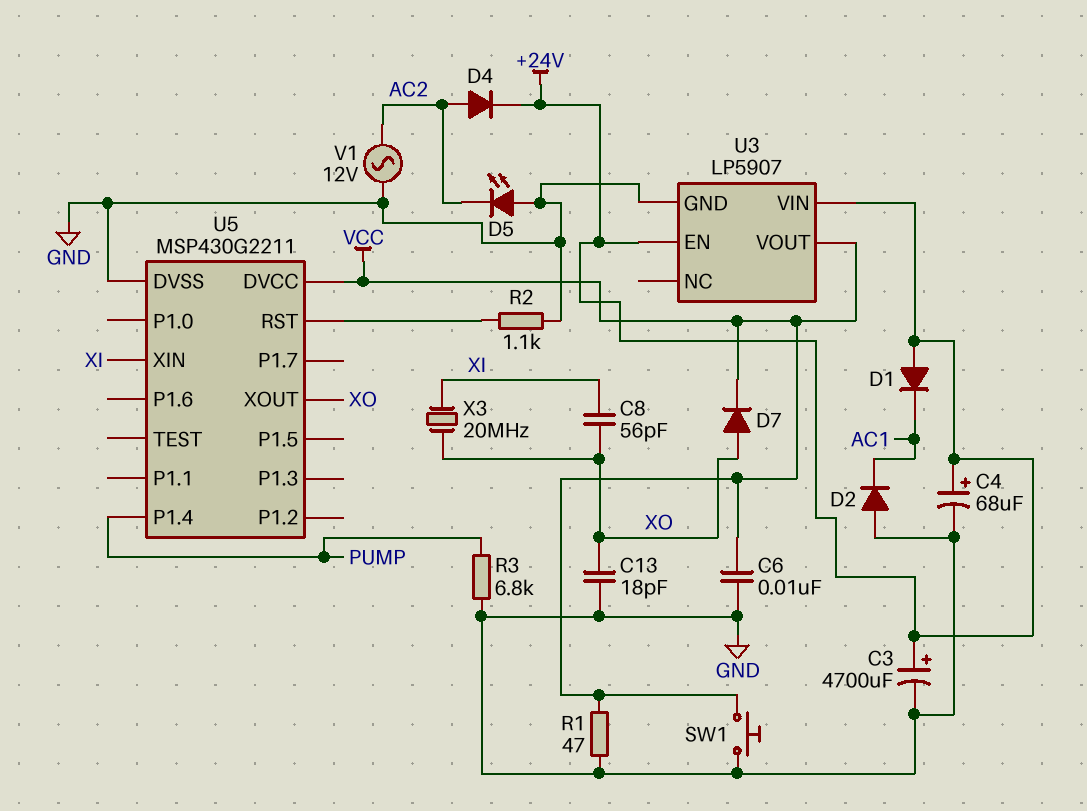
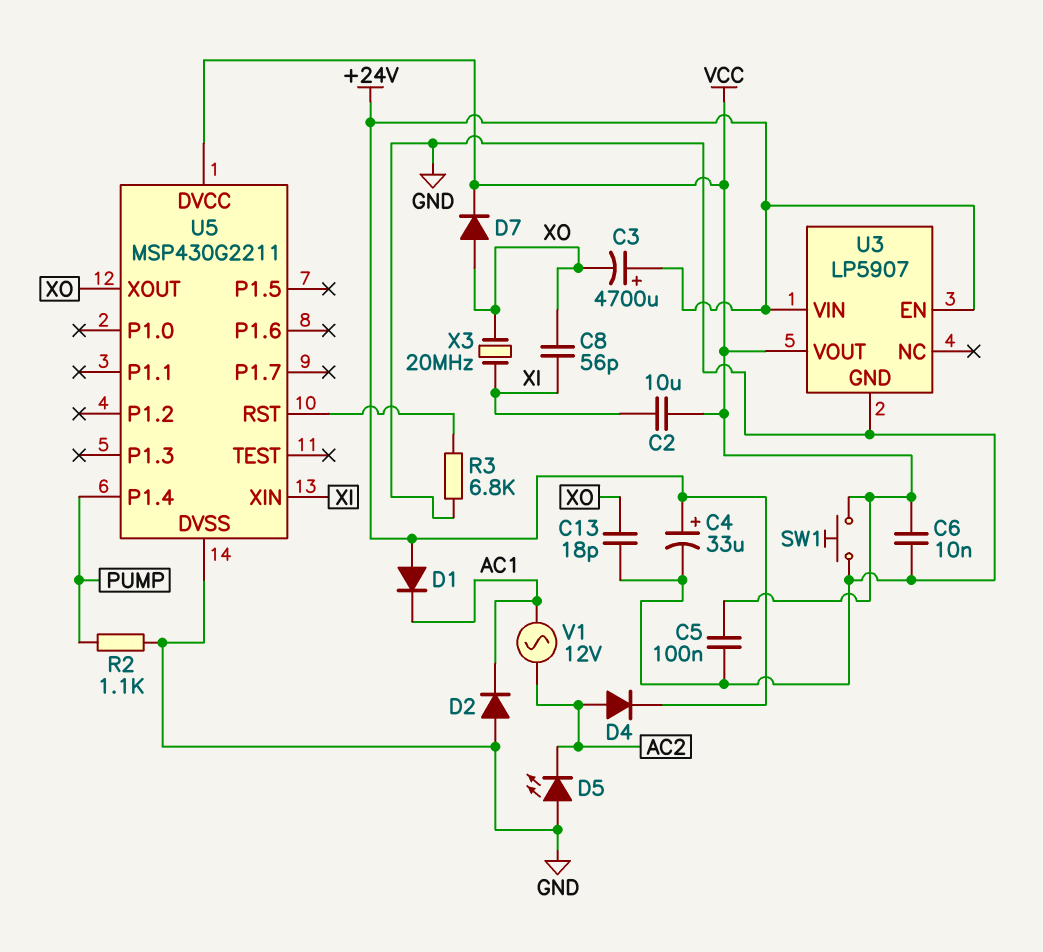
C2: none -> 10uF (VCC, XI)
C3: 4700uF (plus +24V, minus GND) -> 4700uF (plus +24V, minus XO)
C4: 68uF (plus +24V, minus GND) -> 33uF (plus +24V, minus GND)
C5: none -> 100nF (GND, VCC)
R1: 47 (GND, VCC) -> none
R2: 1.1k (GND, U5/RST) -> 1.1k (GND, PUMP)
R3: 6.8k (GND, PUMP) -> 6.8k (GND, U5/RST)
V1: AC 12V (AC2, GND) -> AC 12V (AC1, AC2)

